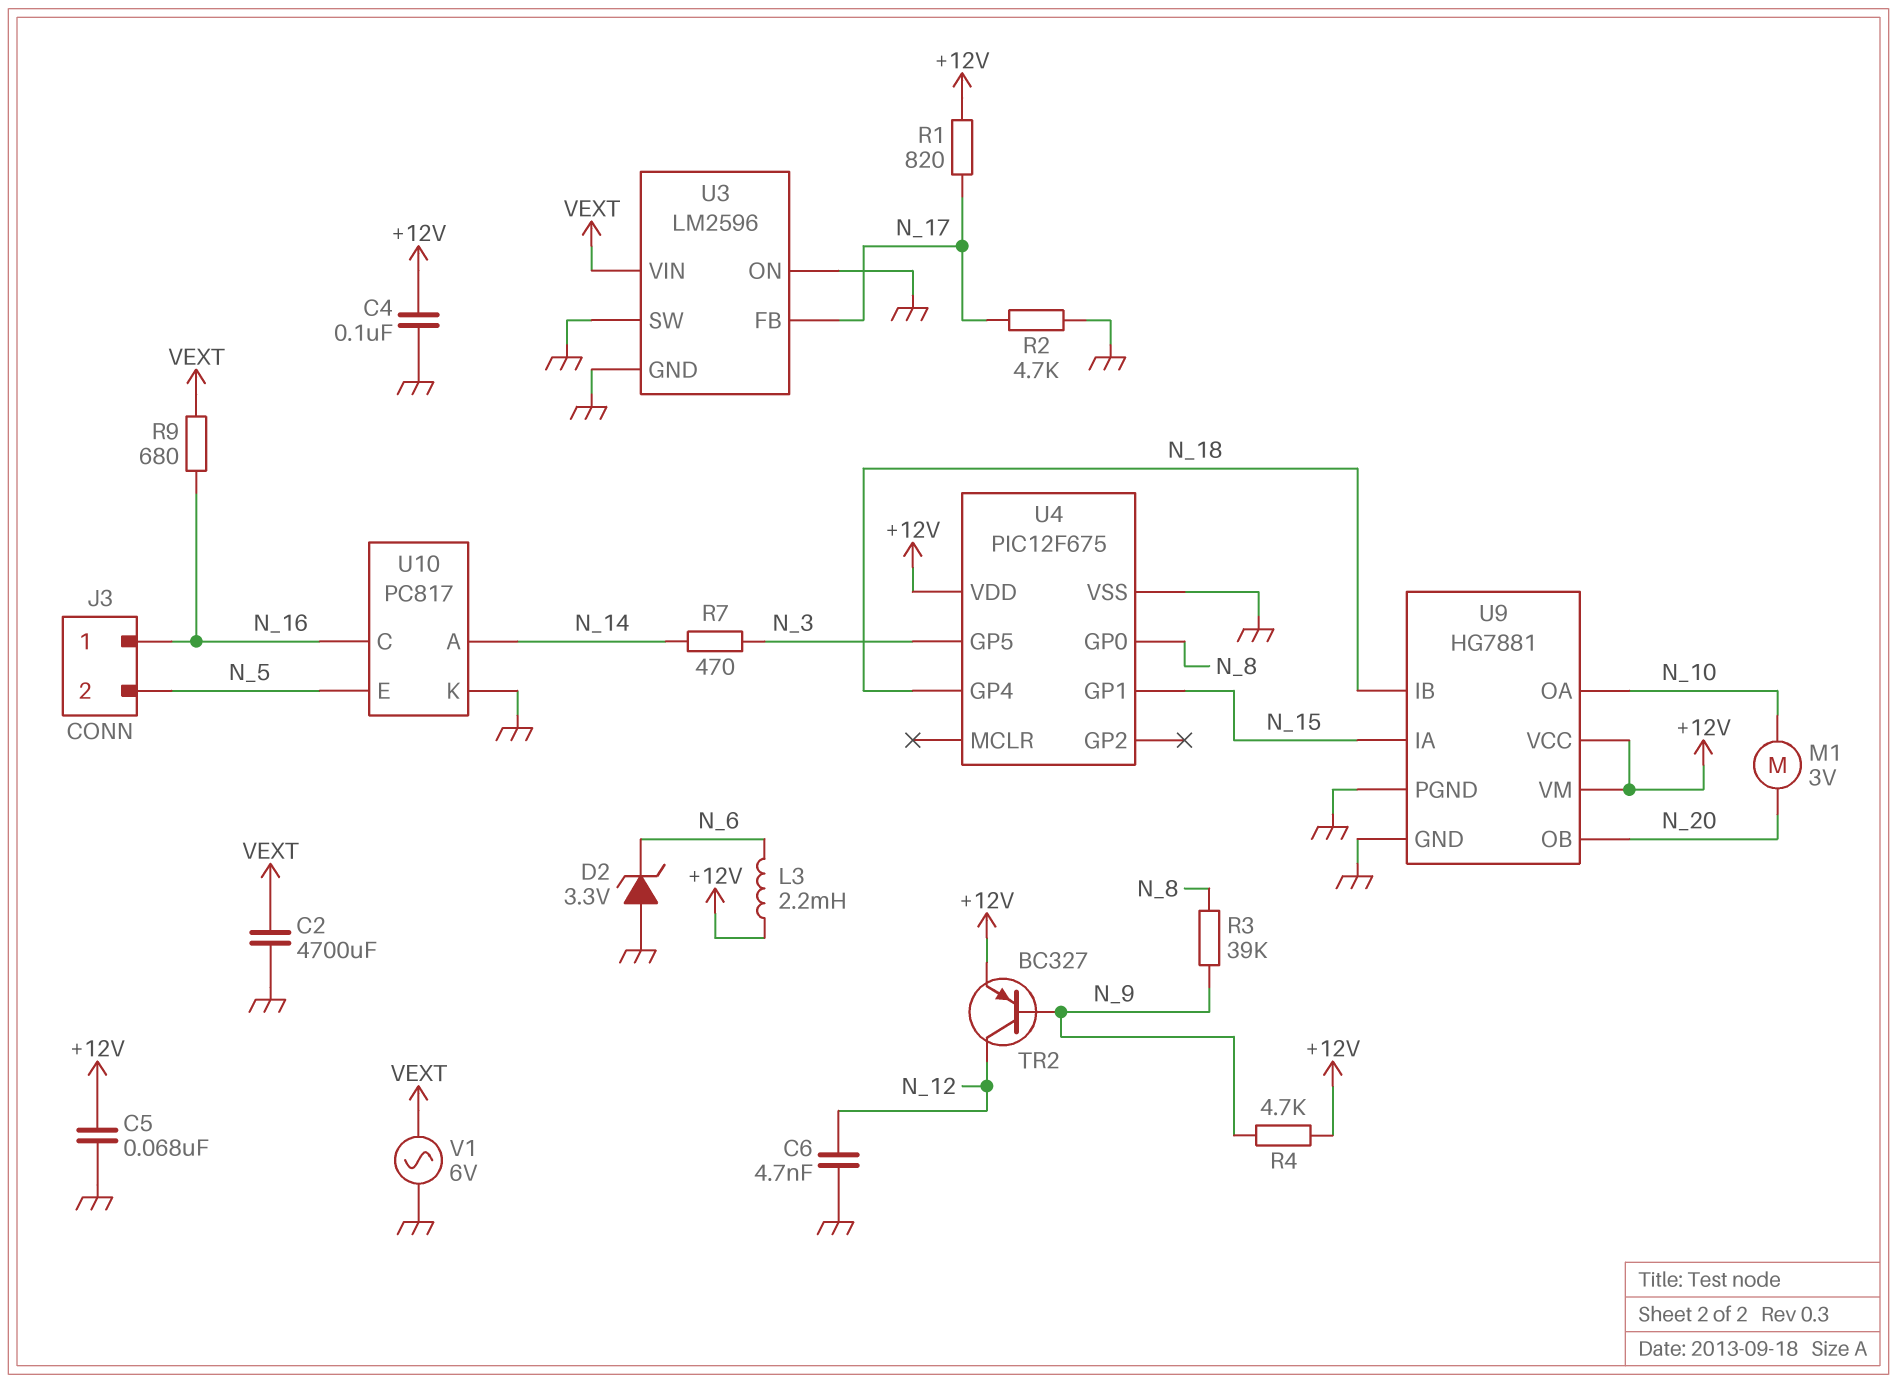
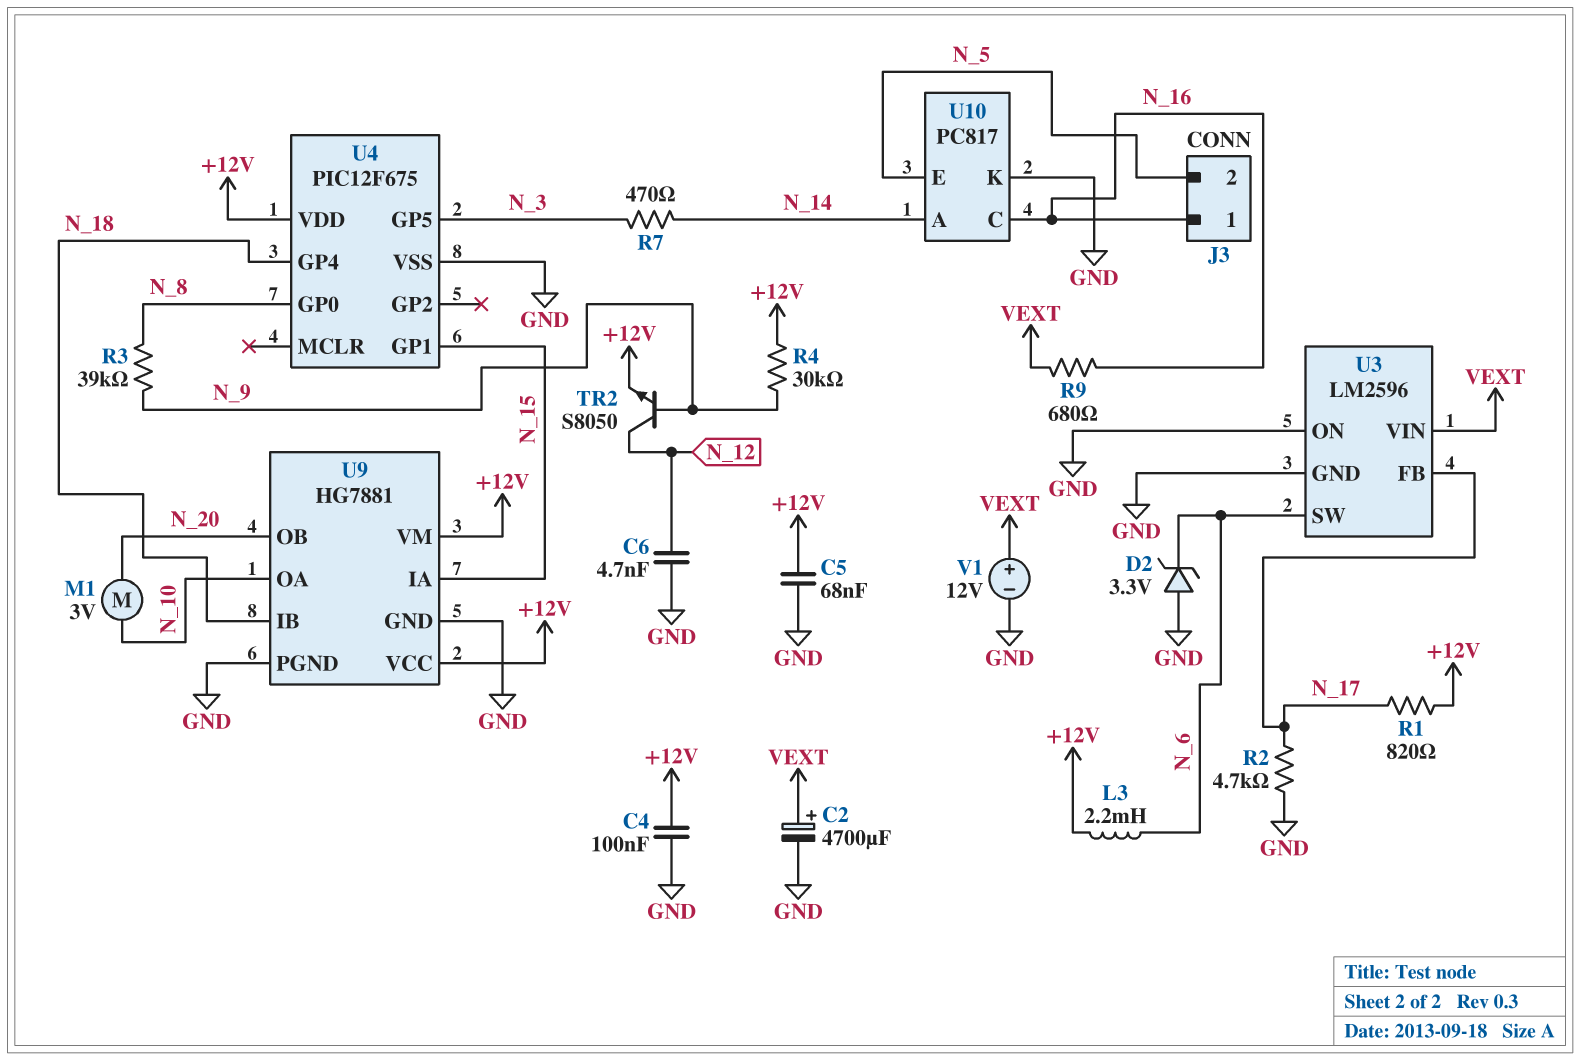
C2: 4700uF (GND, VEXT) -> 4700uF (plus VEXT, minus GND)
R4: 4.7k (+12V, N_9) -> 30k (+12V, N_9)
TR2: PNP BC327 (B N_9, C N_12, E +12V) -> NPN S8050 (B N_9, C N_12, E +12V)
U3 pin SW: GND -> N_6
V1: AC 6V (GND, VEXT) -> 12V (plus VEXT, minus GND)

